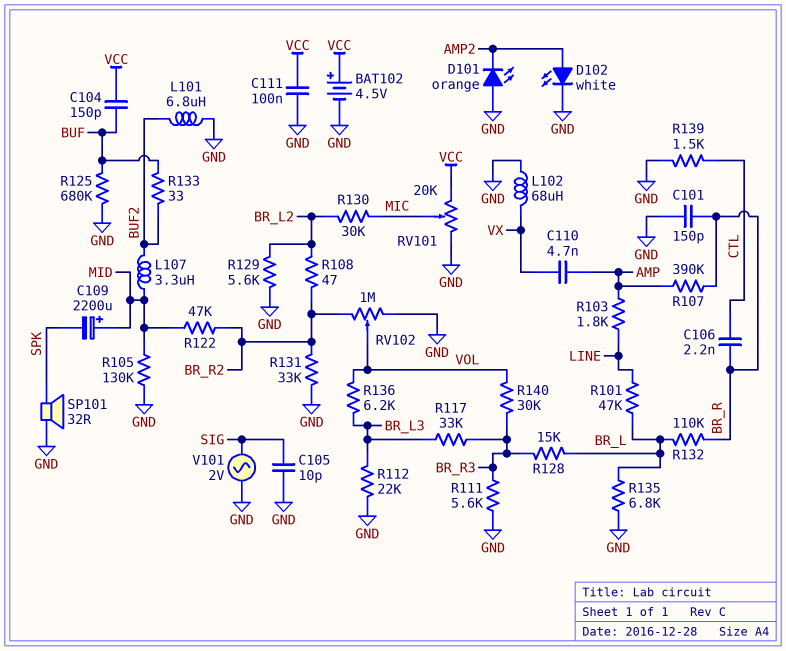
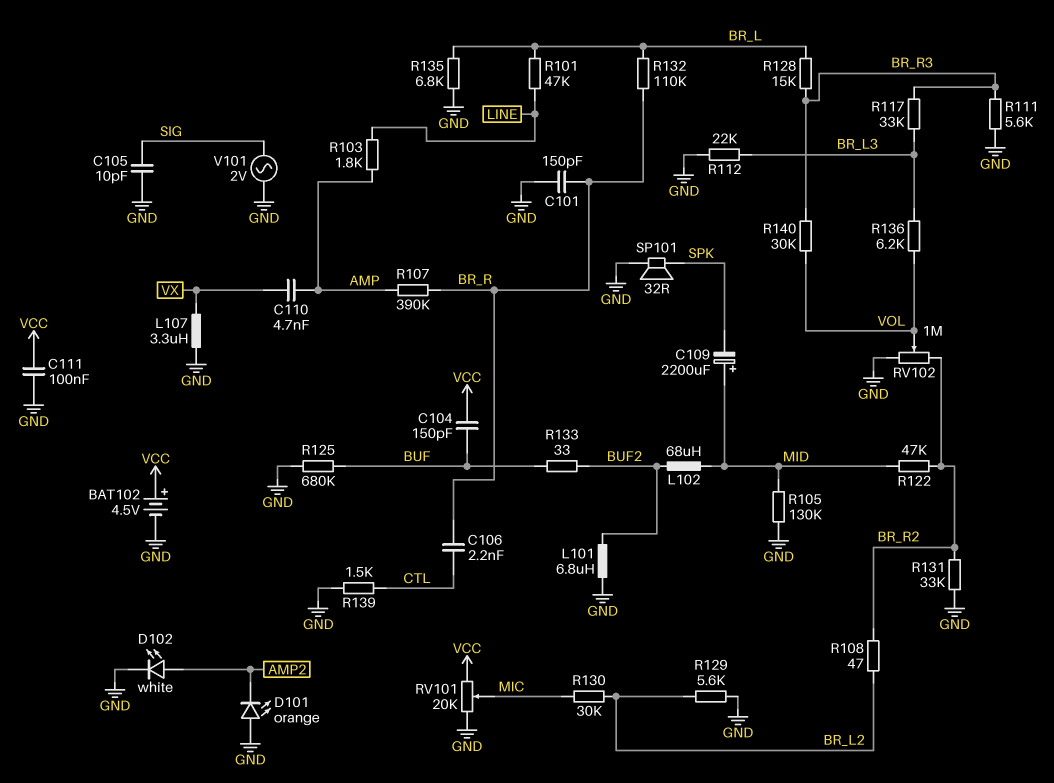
L102: 68uH (GND, VX) -> 68uH (BUF2, MID)
L107: 3.3uH (BUF2, MID) -> 3.3uH (GND, VX)

